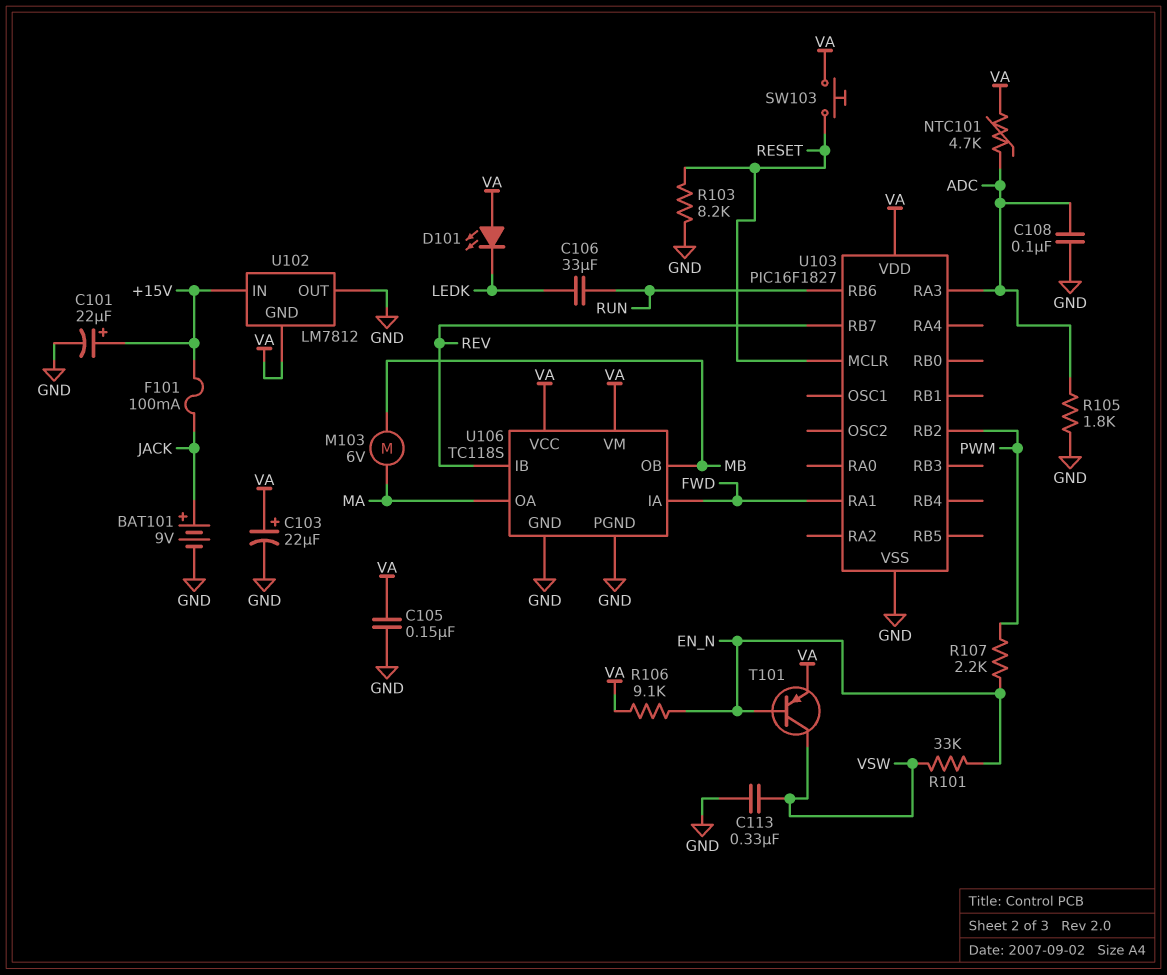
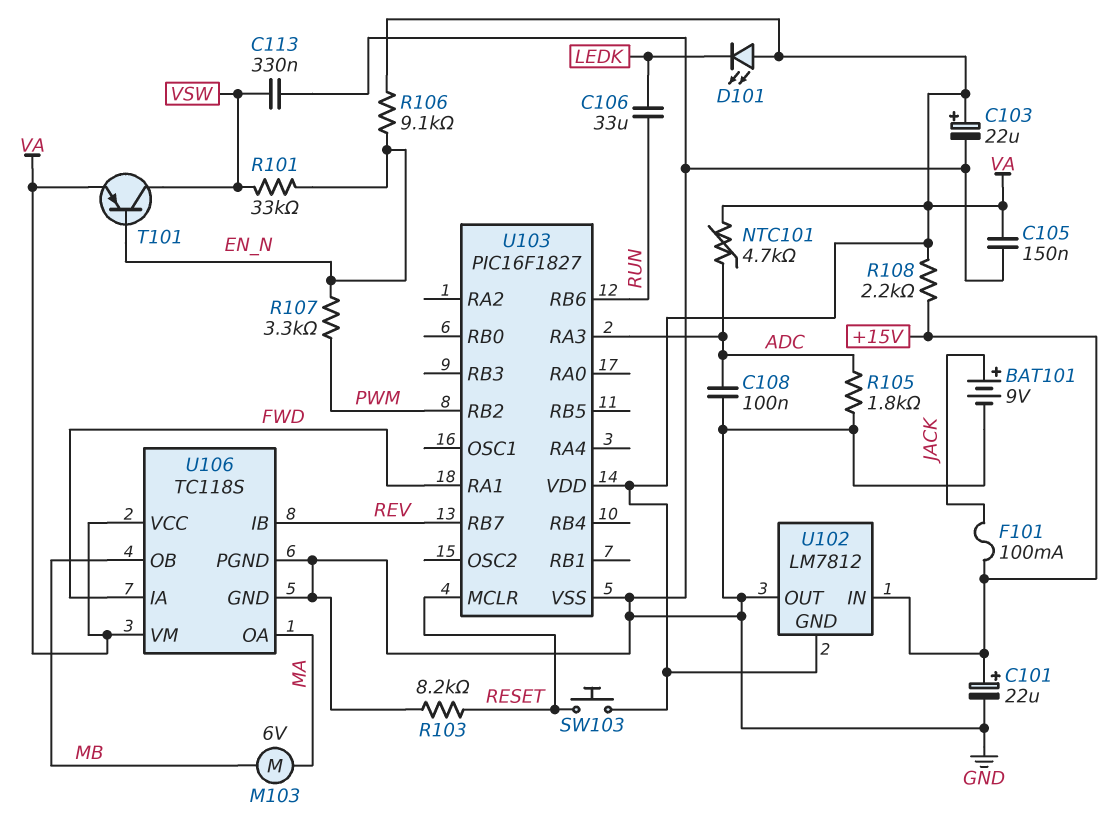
R107: 2.2k (EN_N, PWM) -> 3.3k (EN_N, PWM)
R108: none -> 2.2k (+15V, VA)

